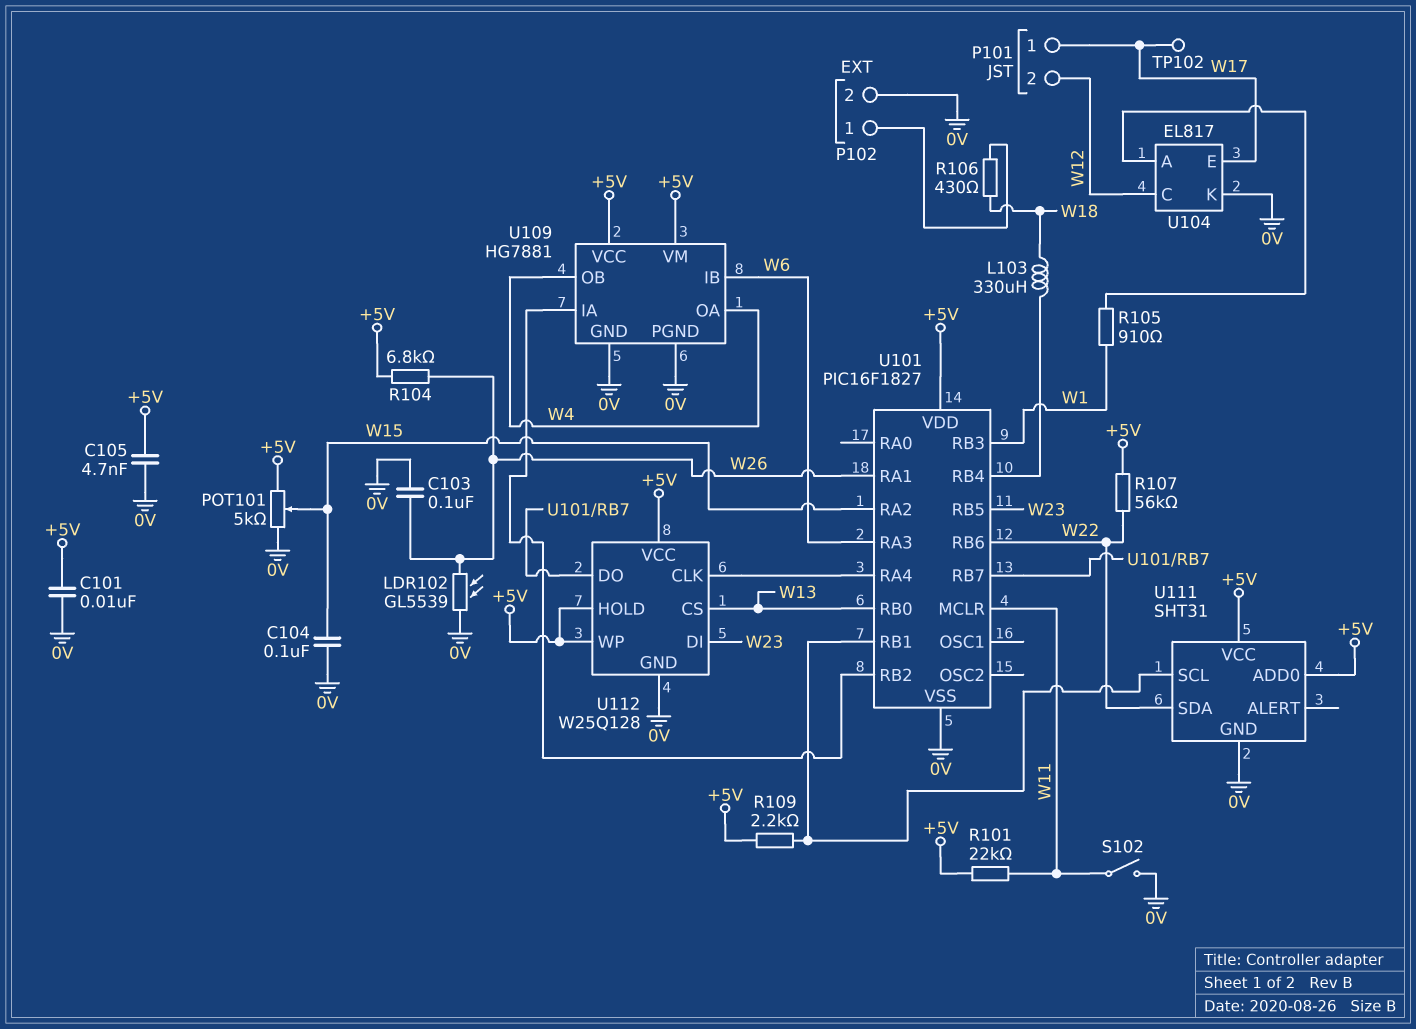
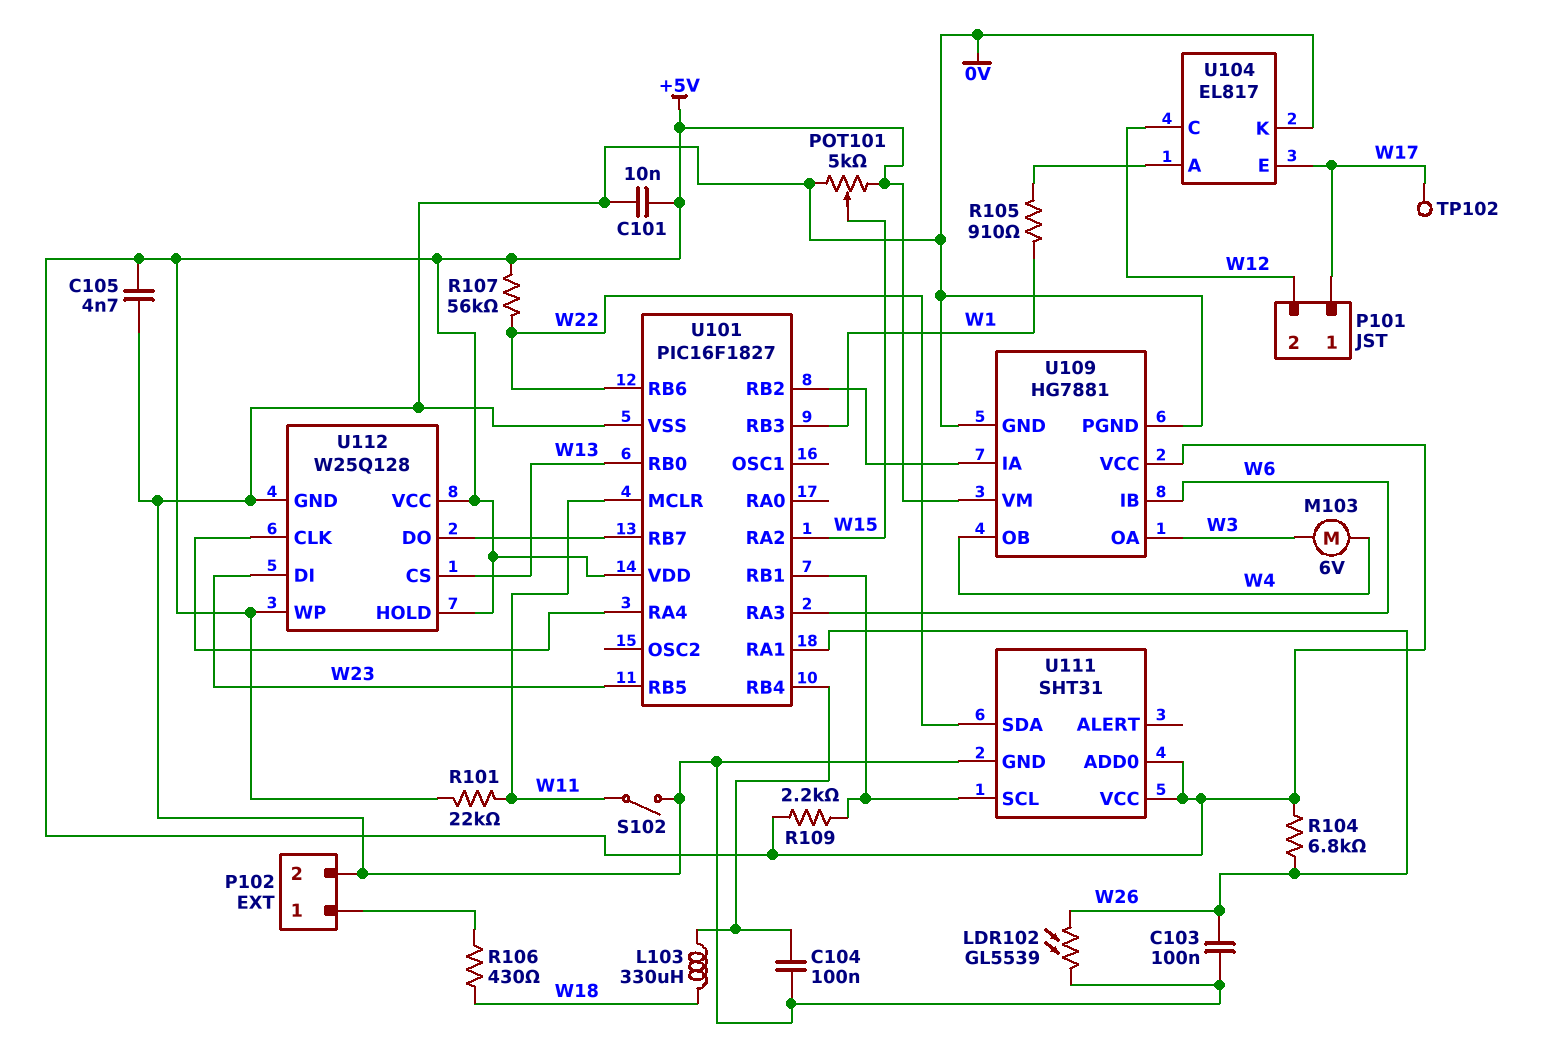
C104: 100nF (0V, W15) -> 100nF (0V, U101/RB4)
M103: none -> motor 6V (W3, W4)
U109 pin OA: W4 -> W3

